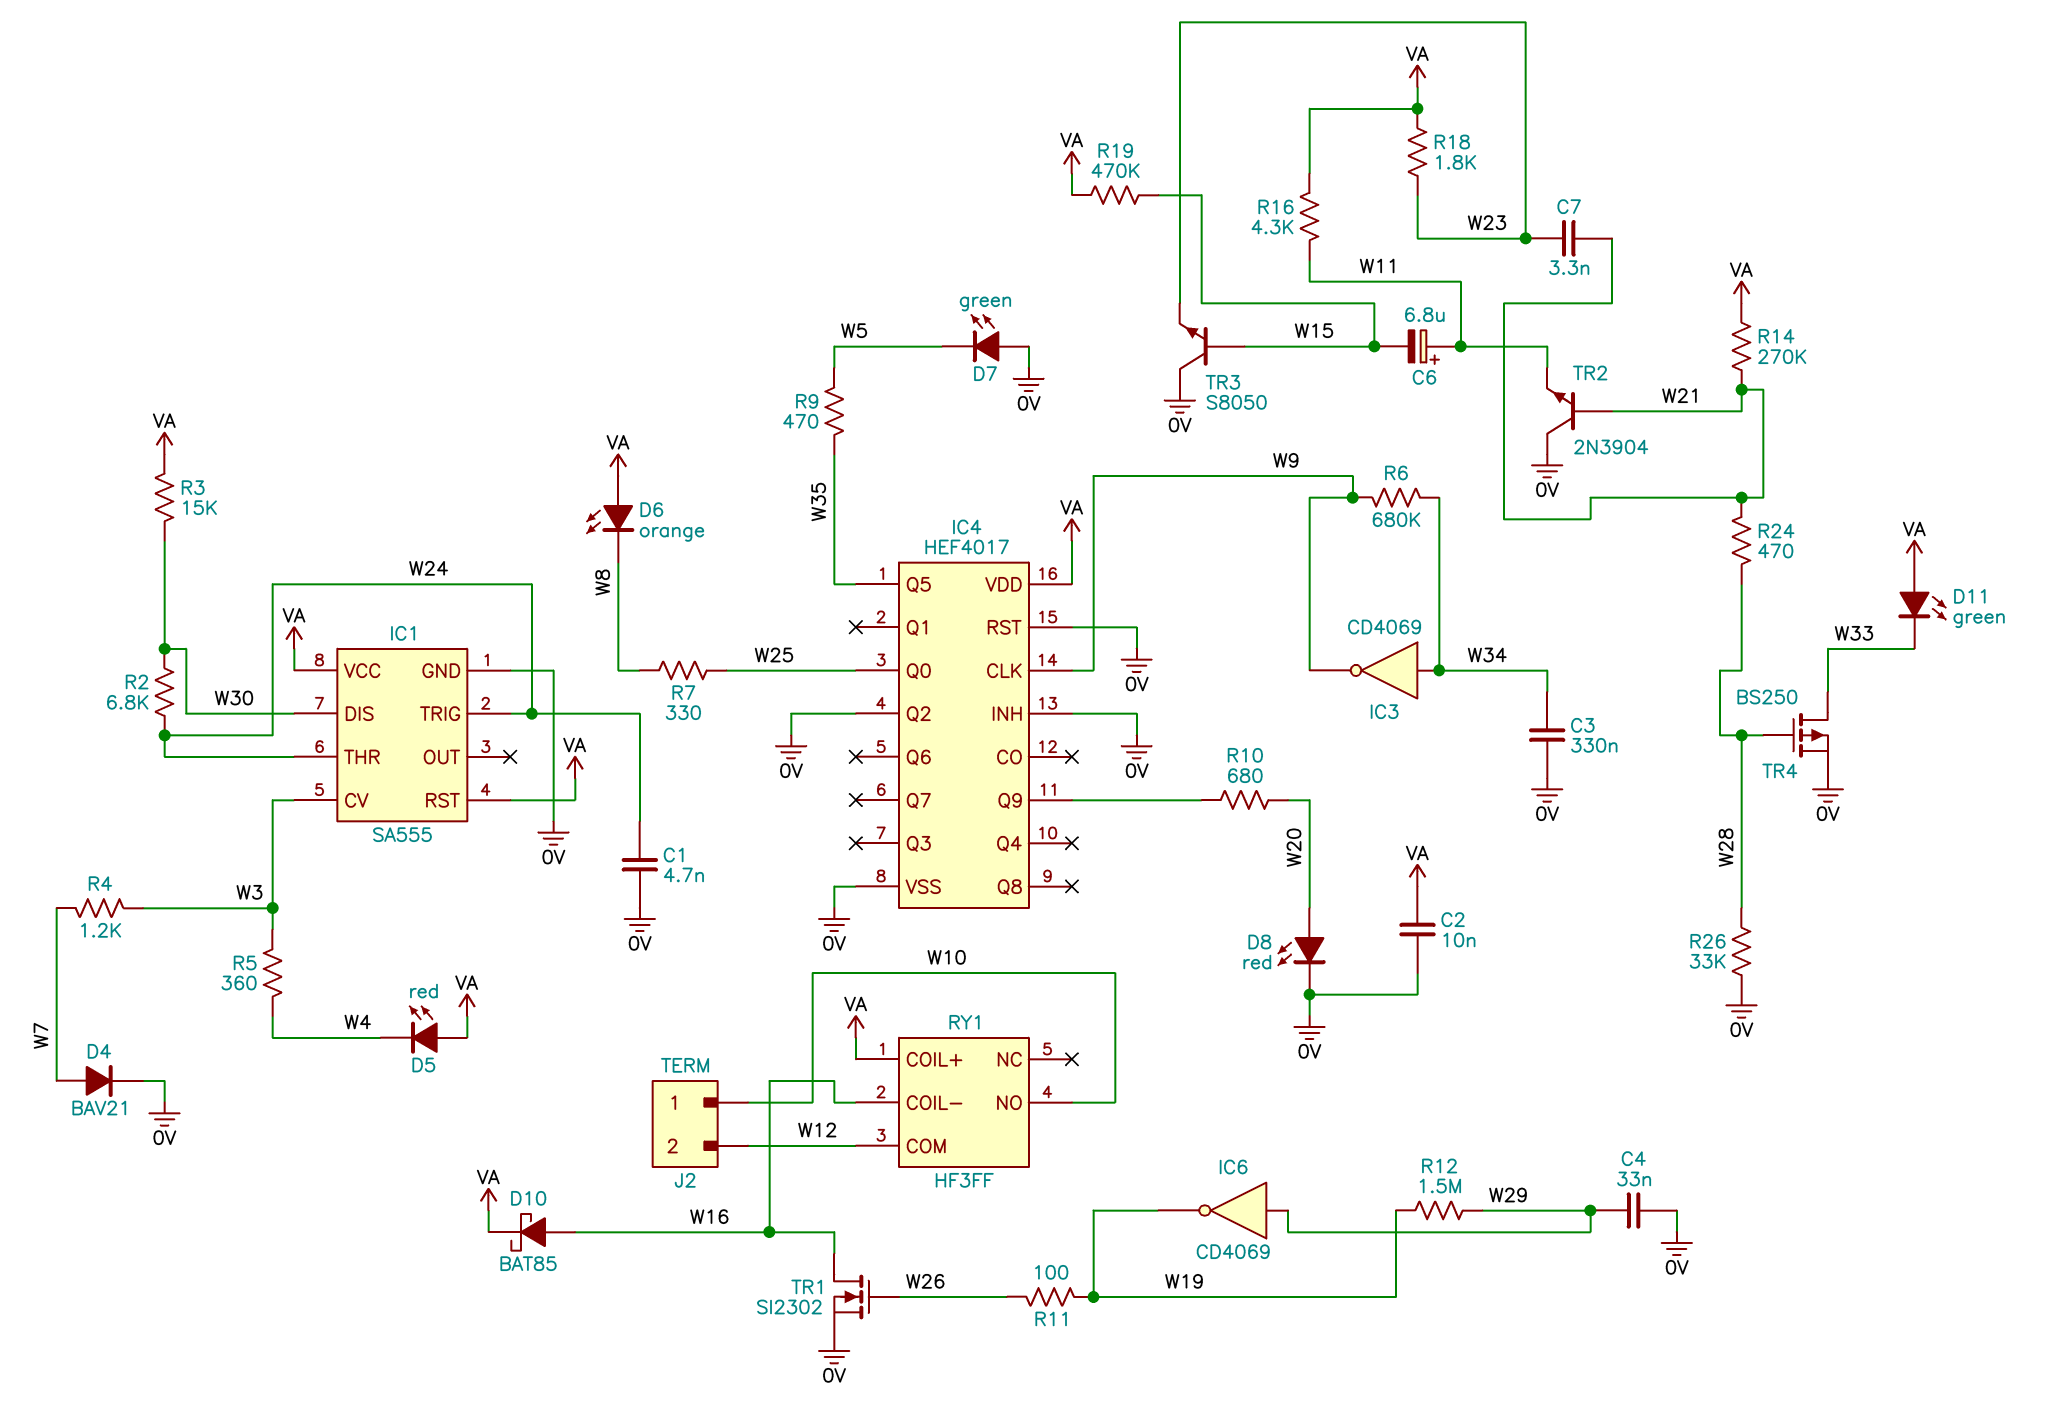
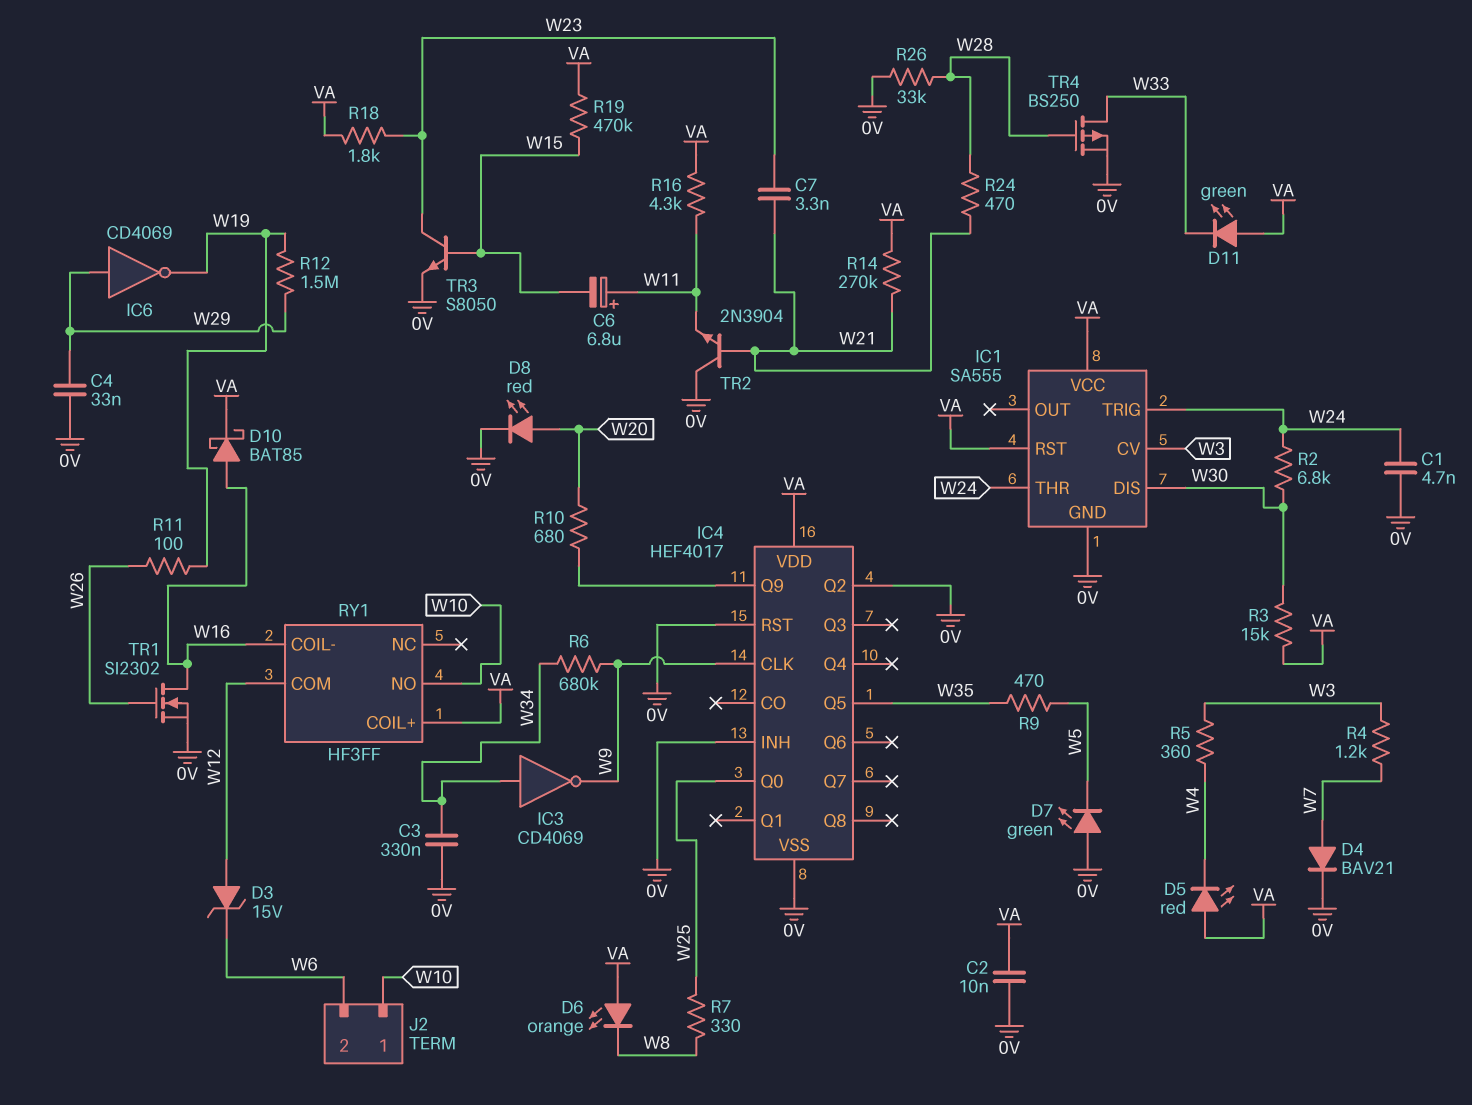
D3: none -> zener 15V (A W12, K W6)
J2 pin 2: W12 -> W6
TR3: NPN S8050 (B W15, C 0V, E W23) -> NPN S8050 (B W15, C W23, E 0V)

